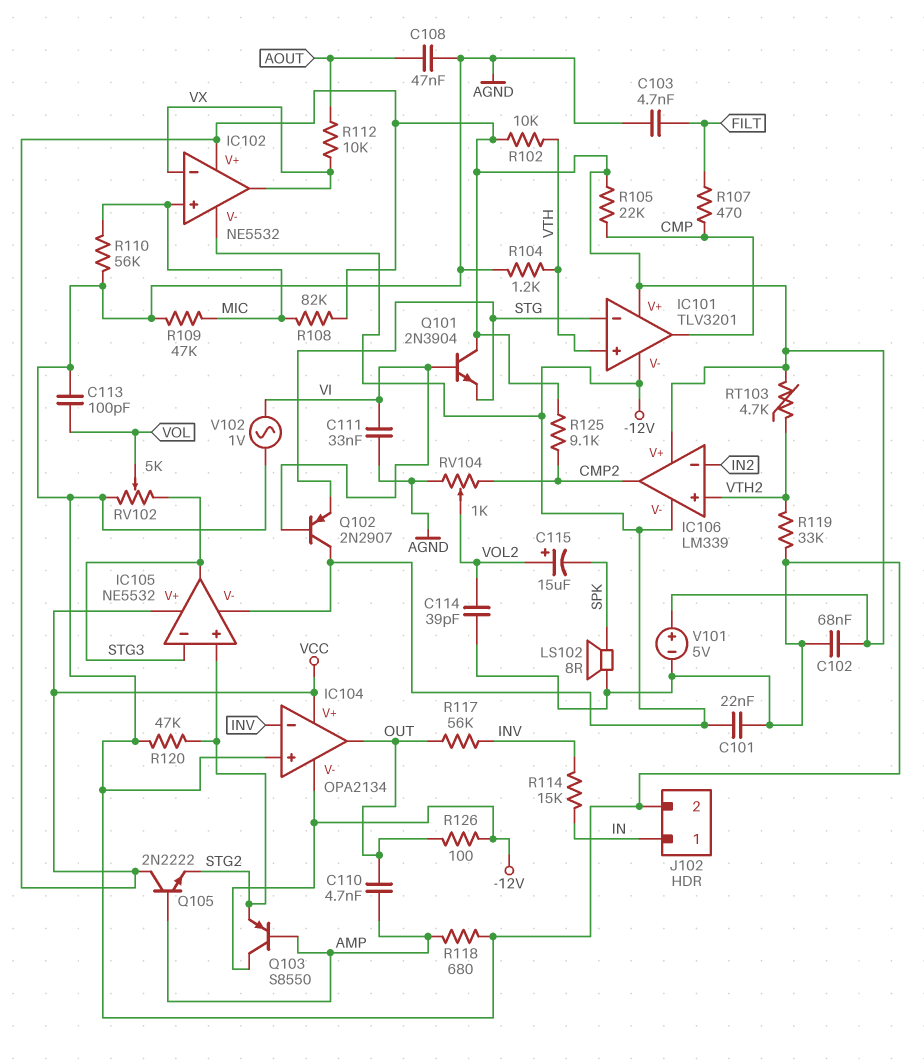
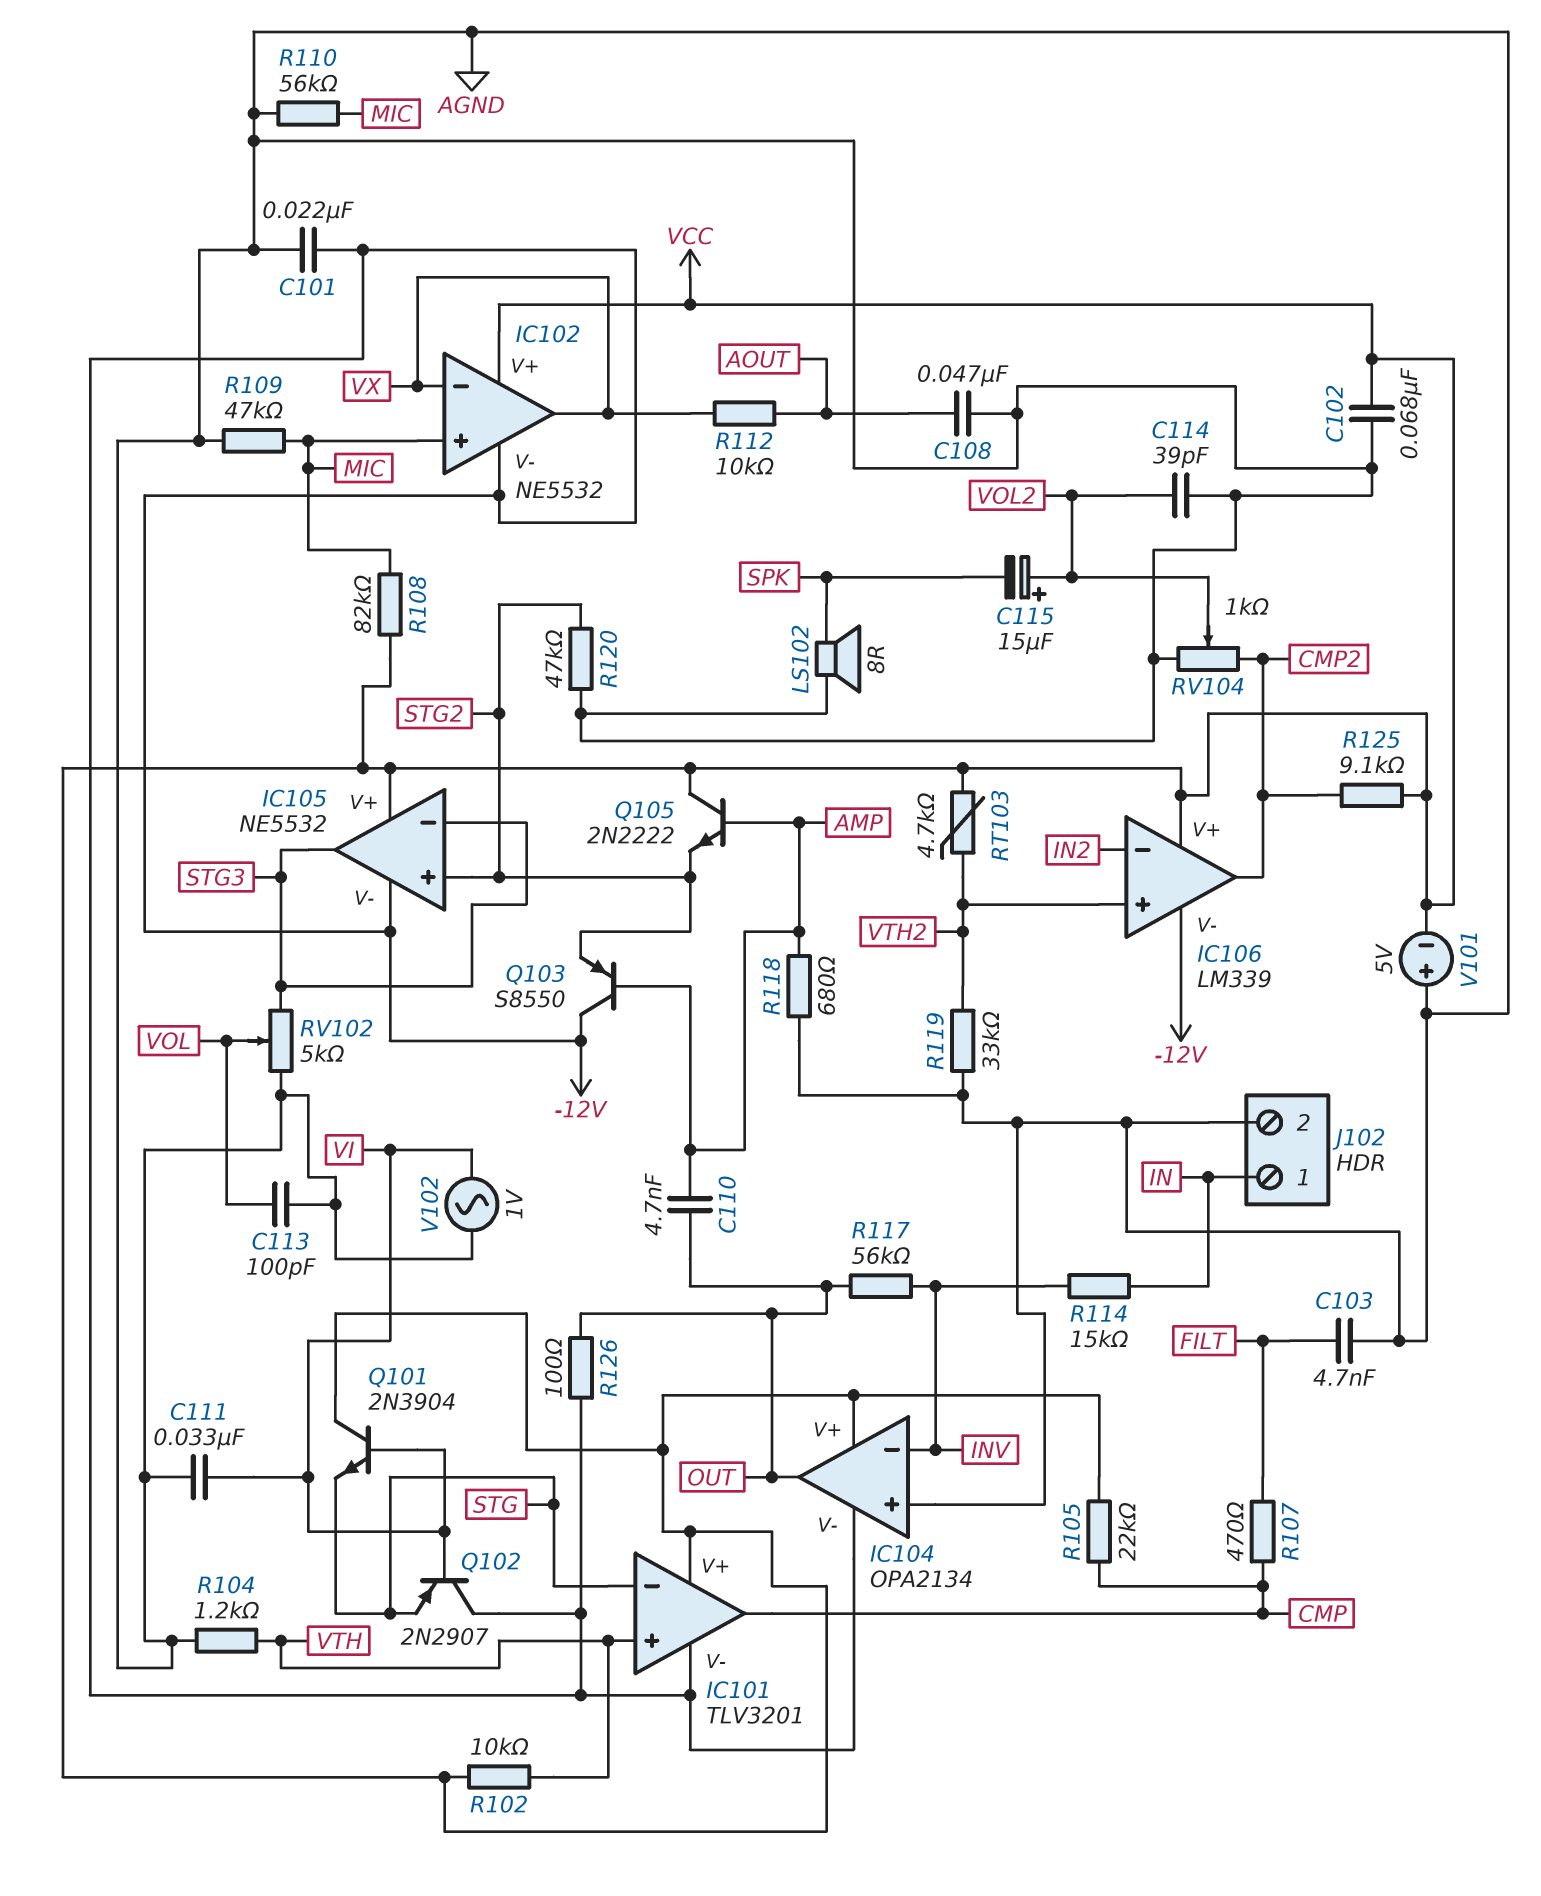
V101: 5V (plus VCC, minus AGND) -> 5V (plus AGND, minus VCC)

